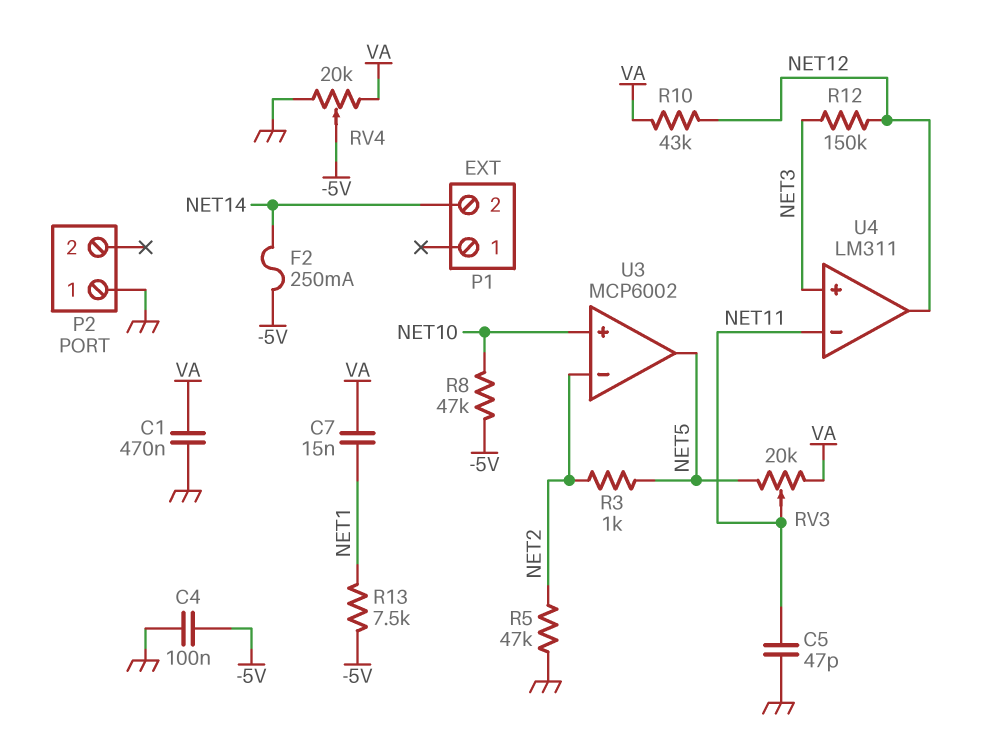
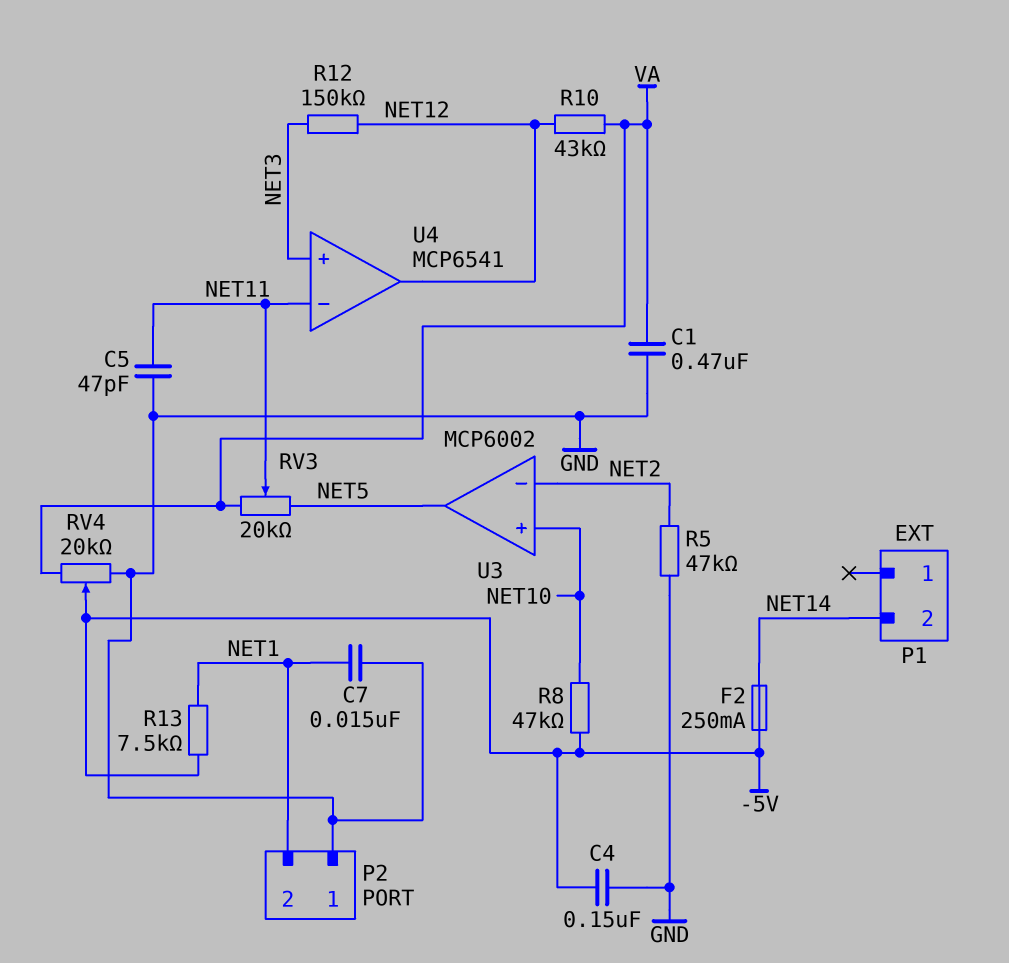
C4: 100nF (-5V, GND) -> 150nF (-5V, GND)
C7: 15nF (NET1, VA) -> 15nF (GND, NET1)
P2 pin 2: none -> NET1
R3: 1k (NET2, NET5) -> none
U4: LM311 -> MCP6541

